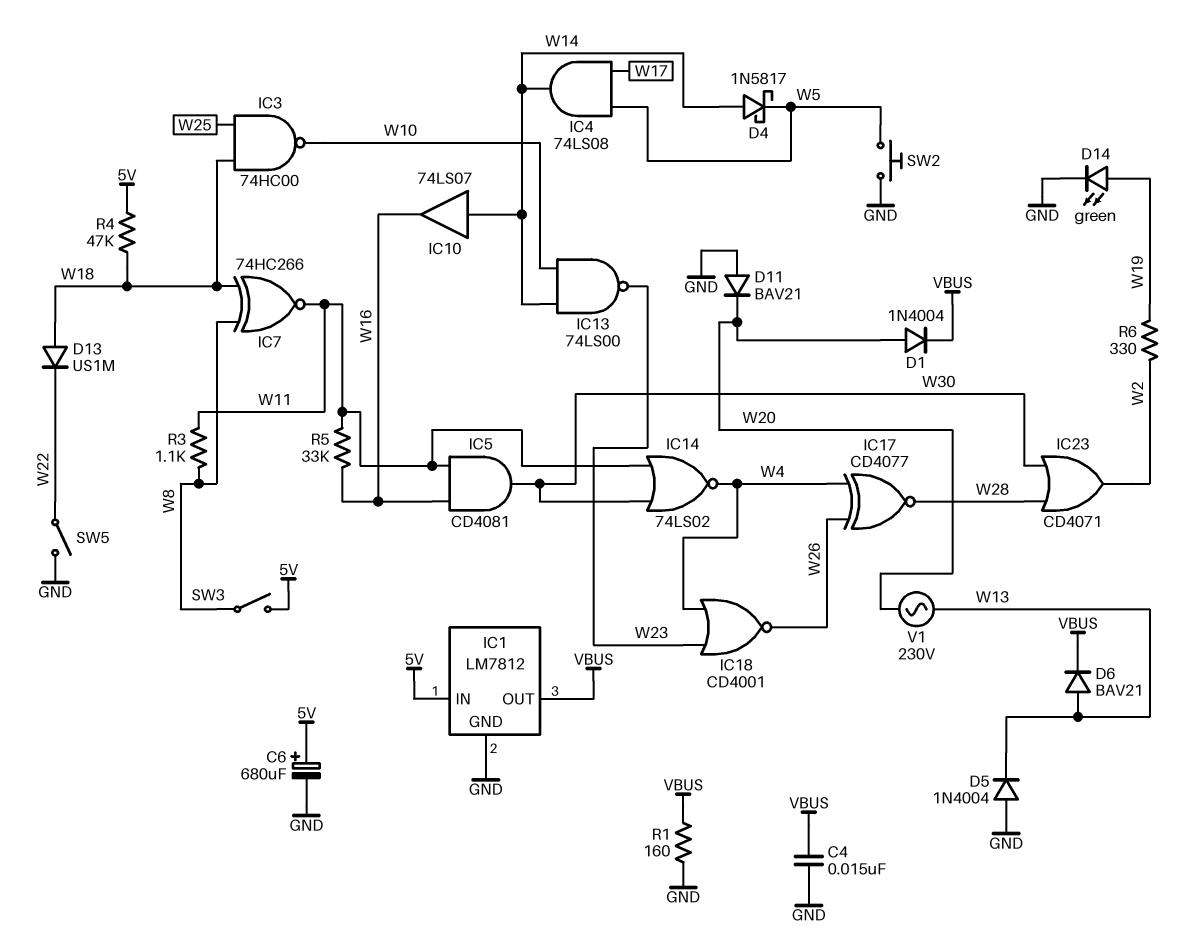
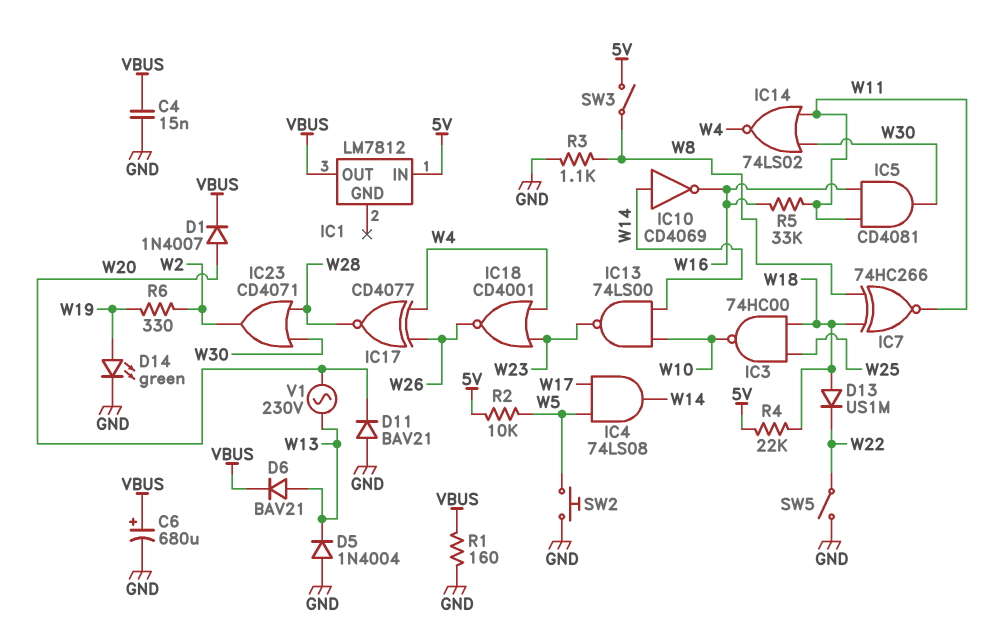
C6: 680uF (plus 5V, minus GND) -> 680uF (plus VBUS, minus GND)
D1: diode 1N4004 (A W20, K VBUS) -> diode 1N4007 (A W20, K VBUS)
D4: schottky 1N5817 (A W14, K W5) -> none
IC1 pin GND: GND -> none
IC10: buffer 74LS07 (in W14, out W16) -> NOT CD4069 (in W14, out W16)
R2: none -> 10k (5V, W5)
R3: 1.1k (W8, W11) -> 1.1k (GND, W8)
R4: 47k (5V, W18) -> 22k (5V, W18)

